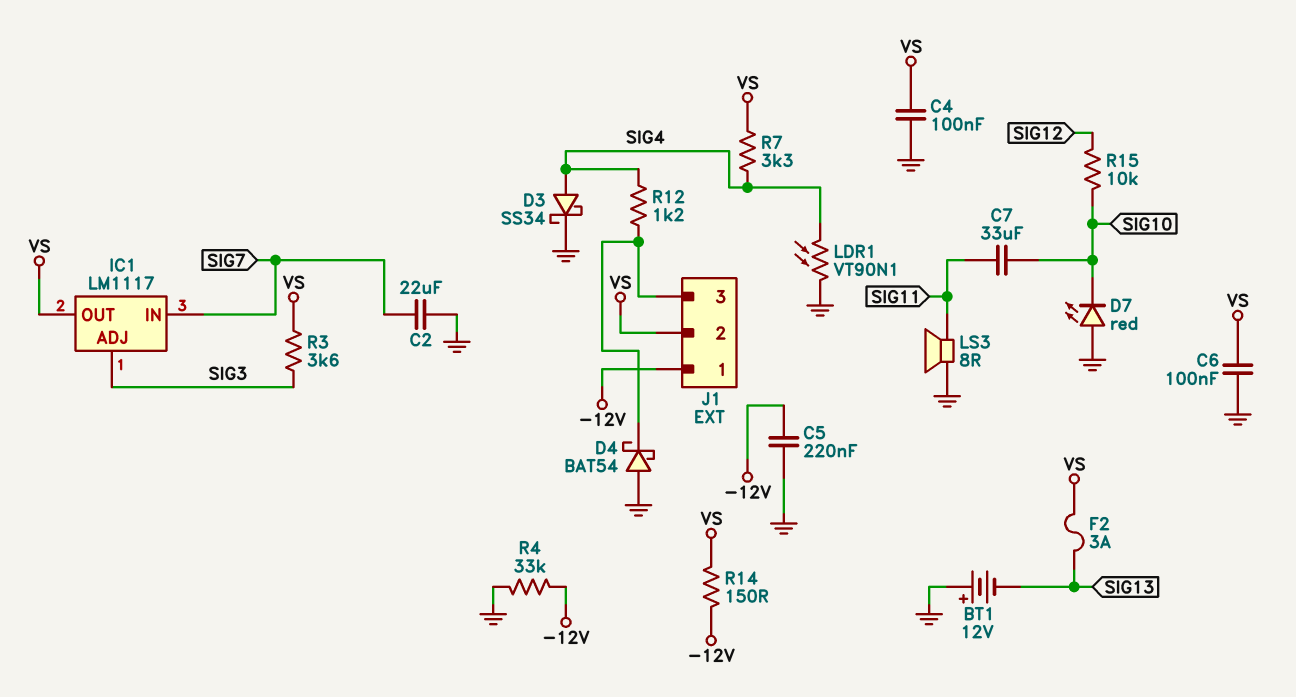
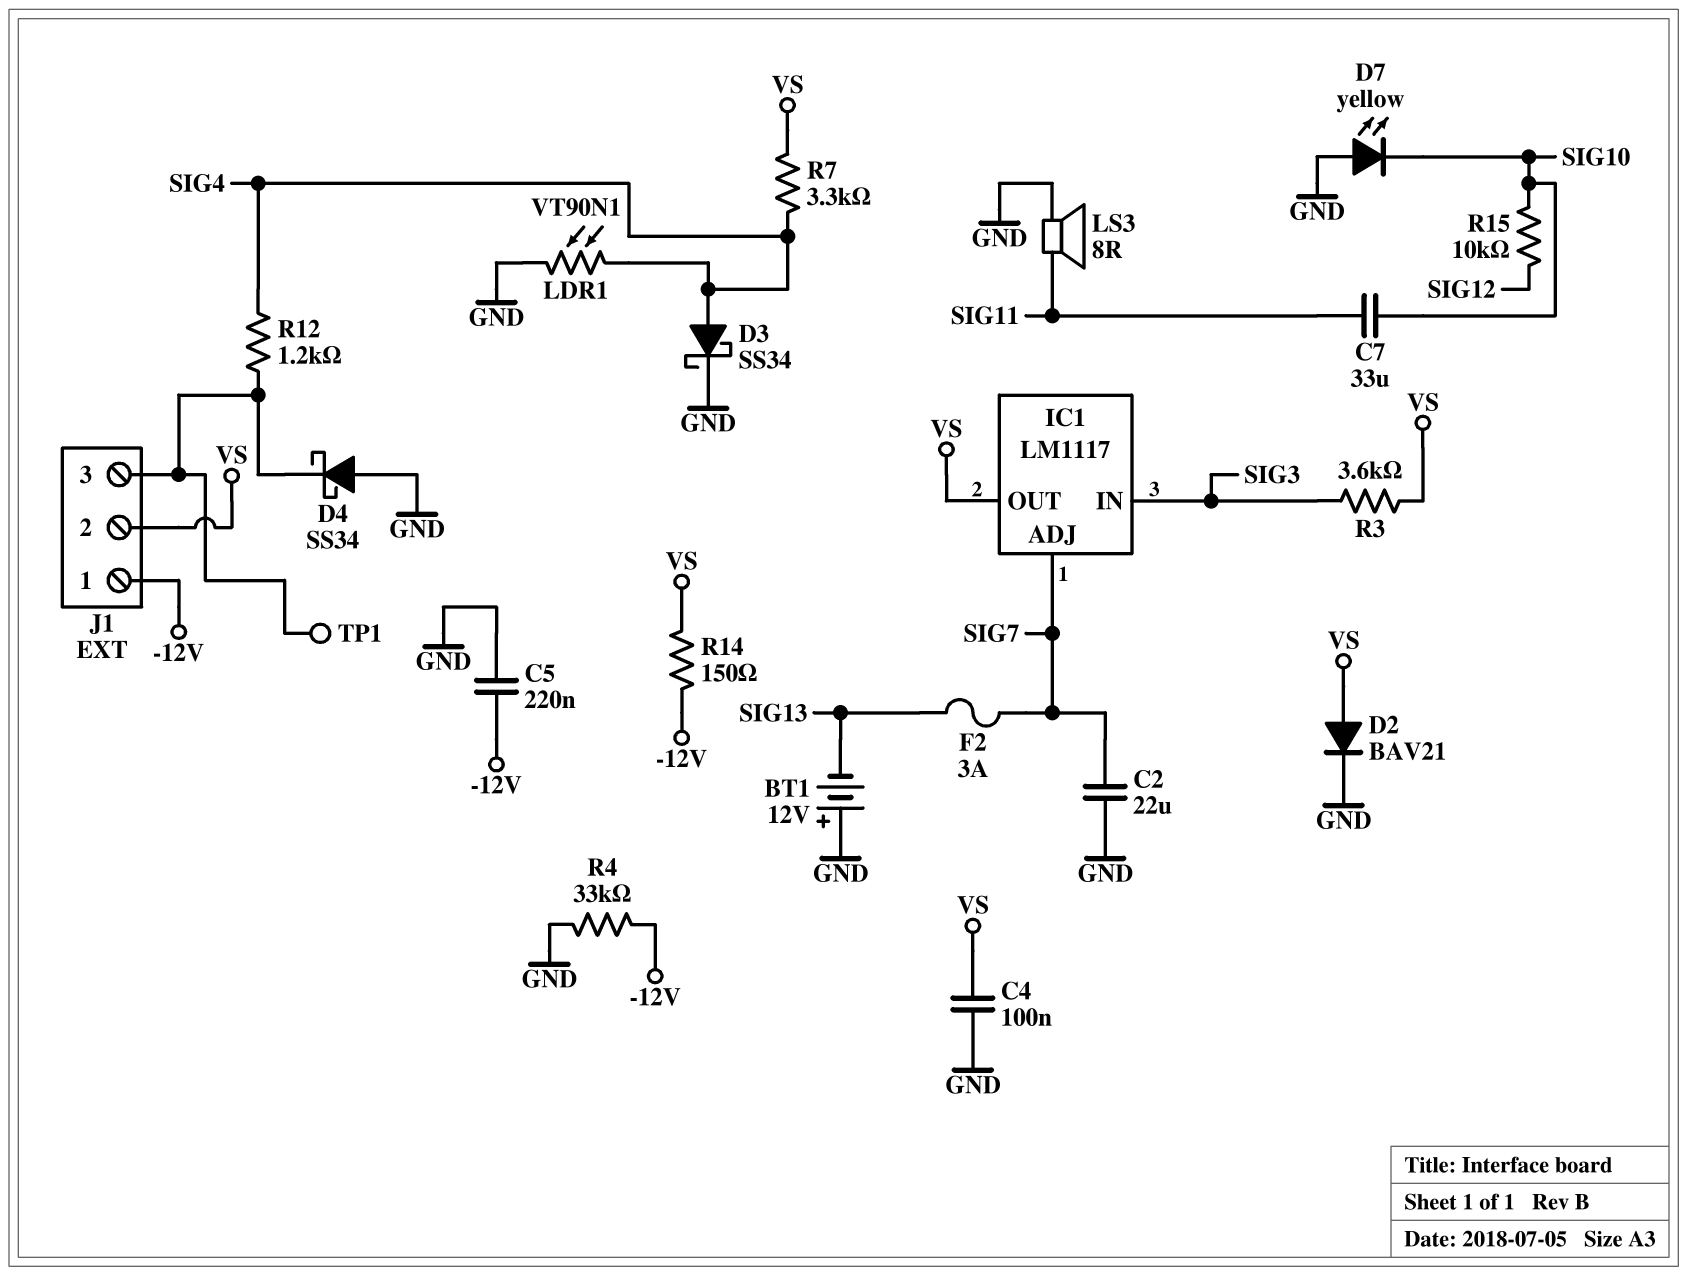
C6: 100nF (GND, VS) -> none
D2: none -> diode BAV21 (A VS, K GND)
D4: schottky BAT54 (A GND, K J1/3) -> schottky SS34 (A GND, K J1/3)
D7: LED red (A GND, K SIG10) -> LED yellow (A GND, K SIG10)
F2: 3A (SIG13, VS) -> 3A (SIG7, SIG13)
IC1 pin ADJ: SIG3 -> SIG7
IC1 pin IN: SIG7 -> SIG3
TP1: none -> test point (J1/3)

